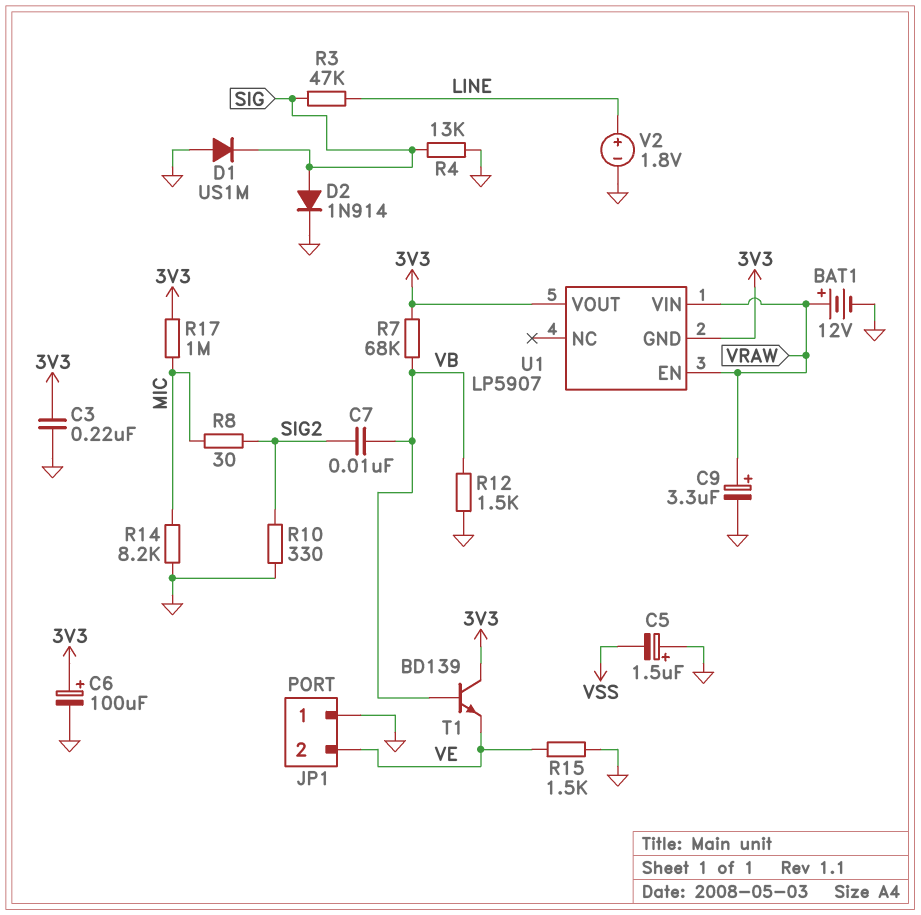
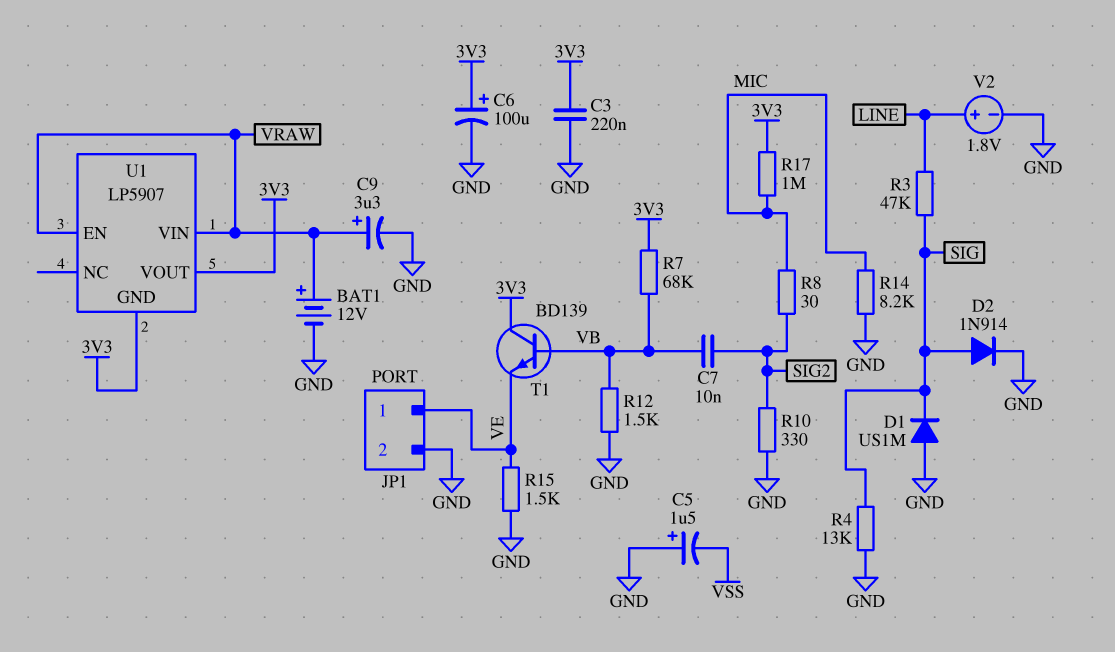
JP1 pin 1: GND -> VE
JP1 pin 2: VE -> GND

